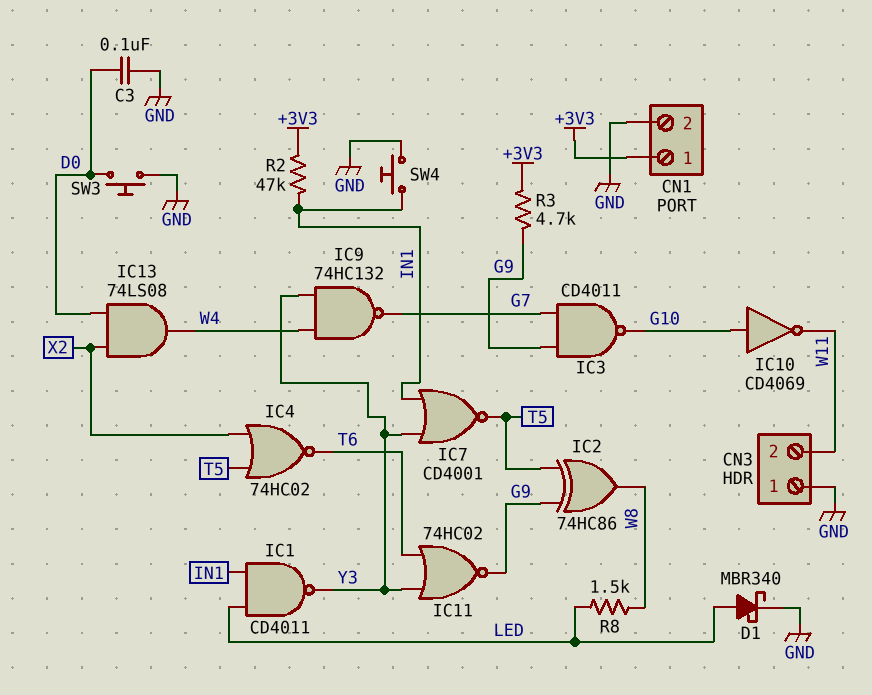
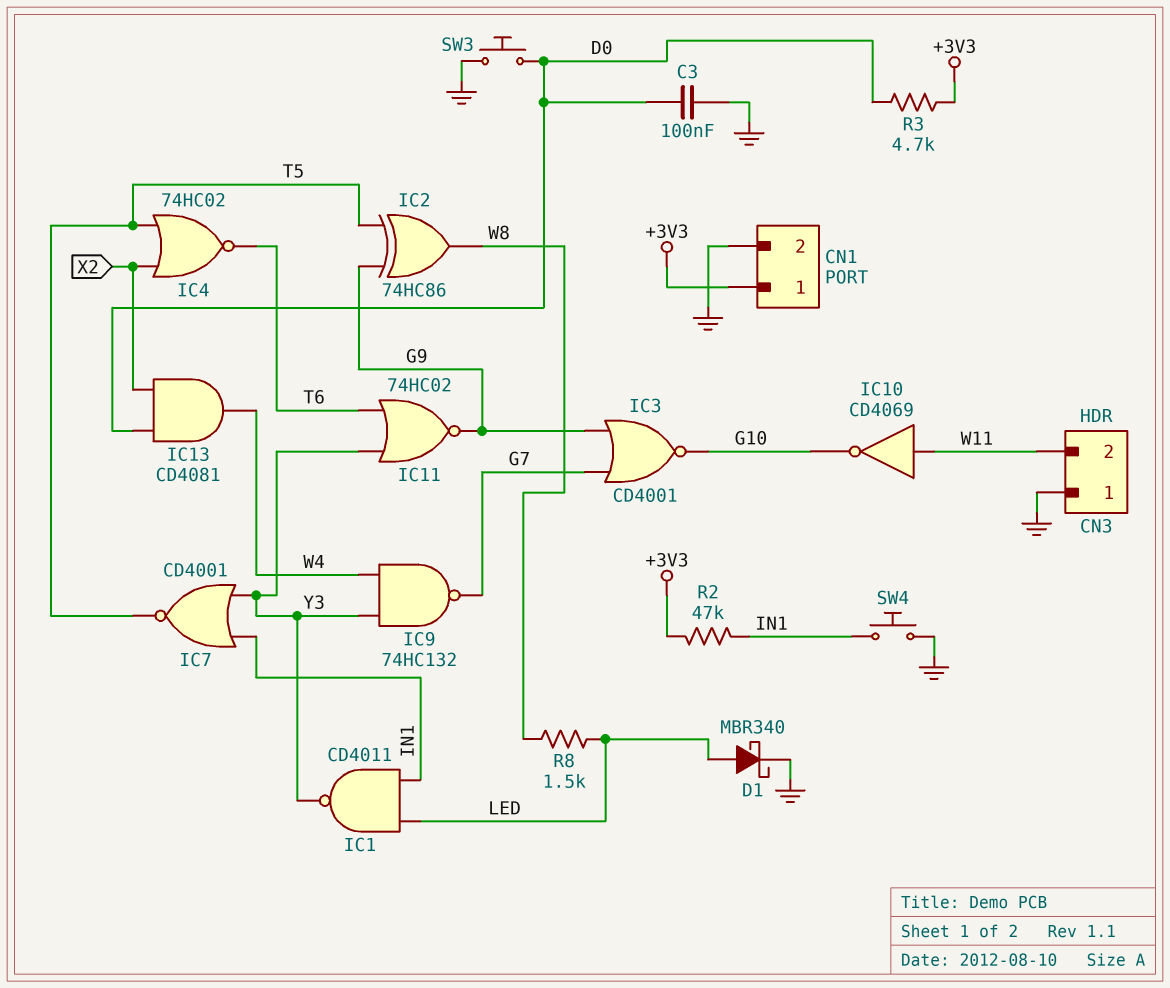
IC3: NAND CD4011 (in G7, in G9, out G10) -> NOR CD4001 (in G7, in G9, out G10)
IC10: NOT CD4069 (in G10, out W11) -> NOT CD4069 (in W11, out G10)
IC13: AND 74LS08 (in D0, in X2, out W4) -> AND CD4081 (in D0, in X2, out W4)
R3: 4.7k (+3V3, G9) -> 4.7k (+3V3, D0)

